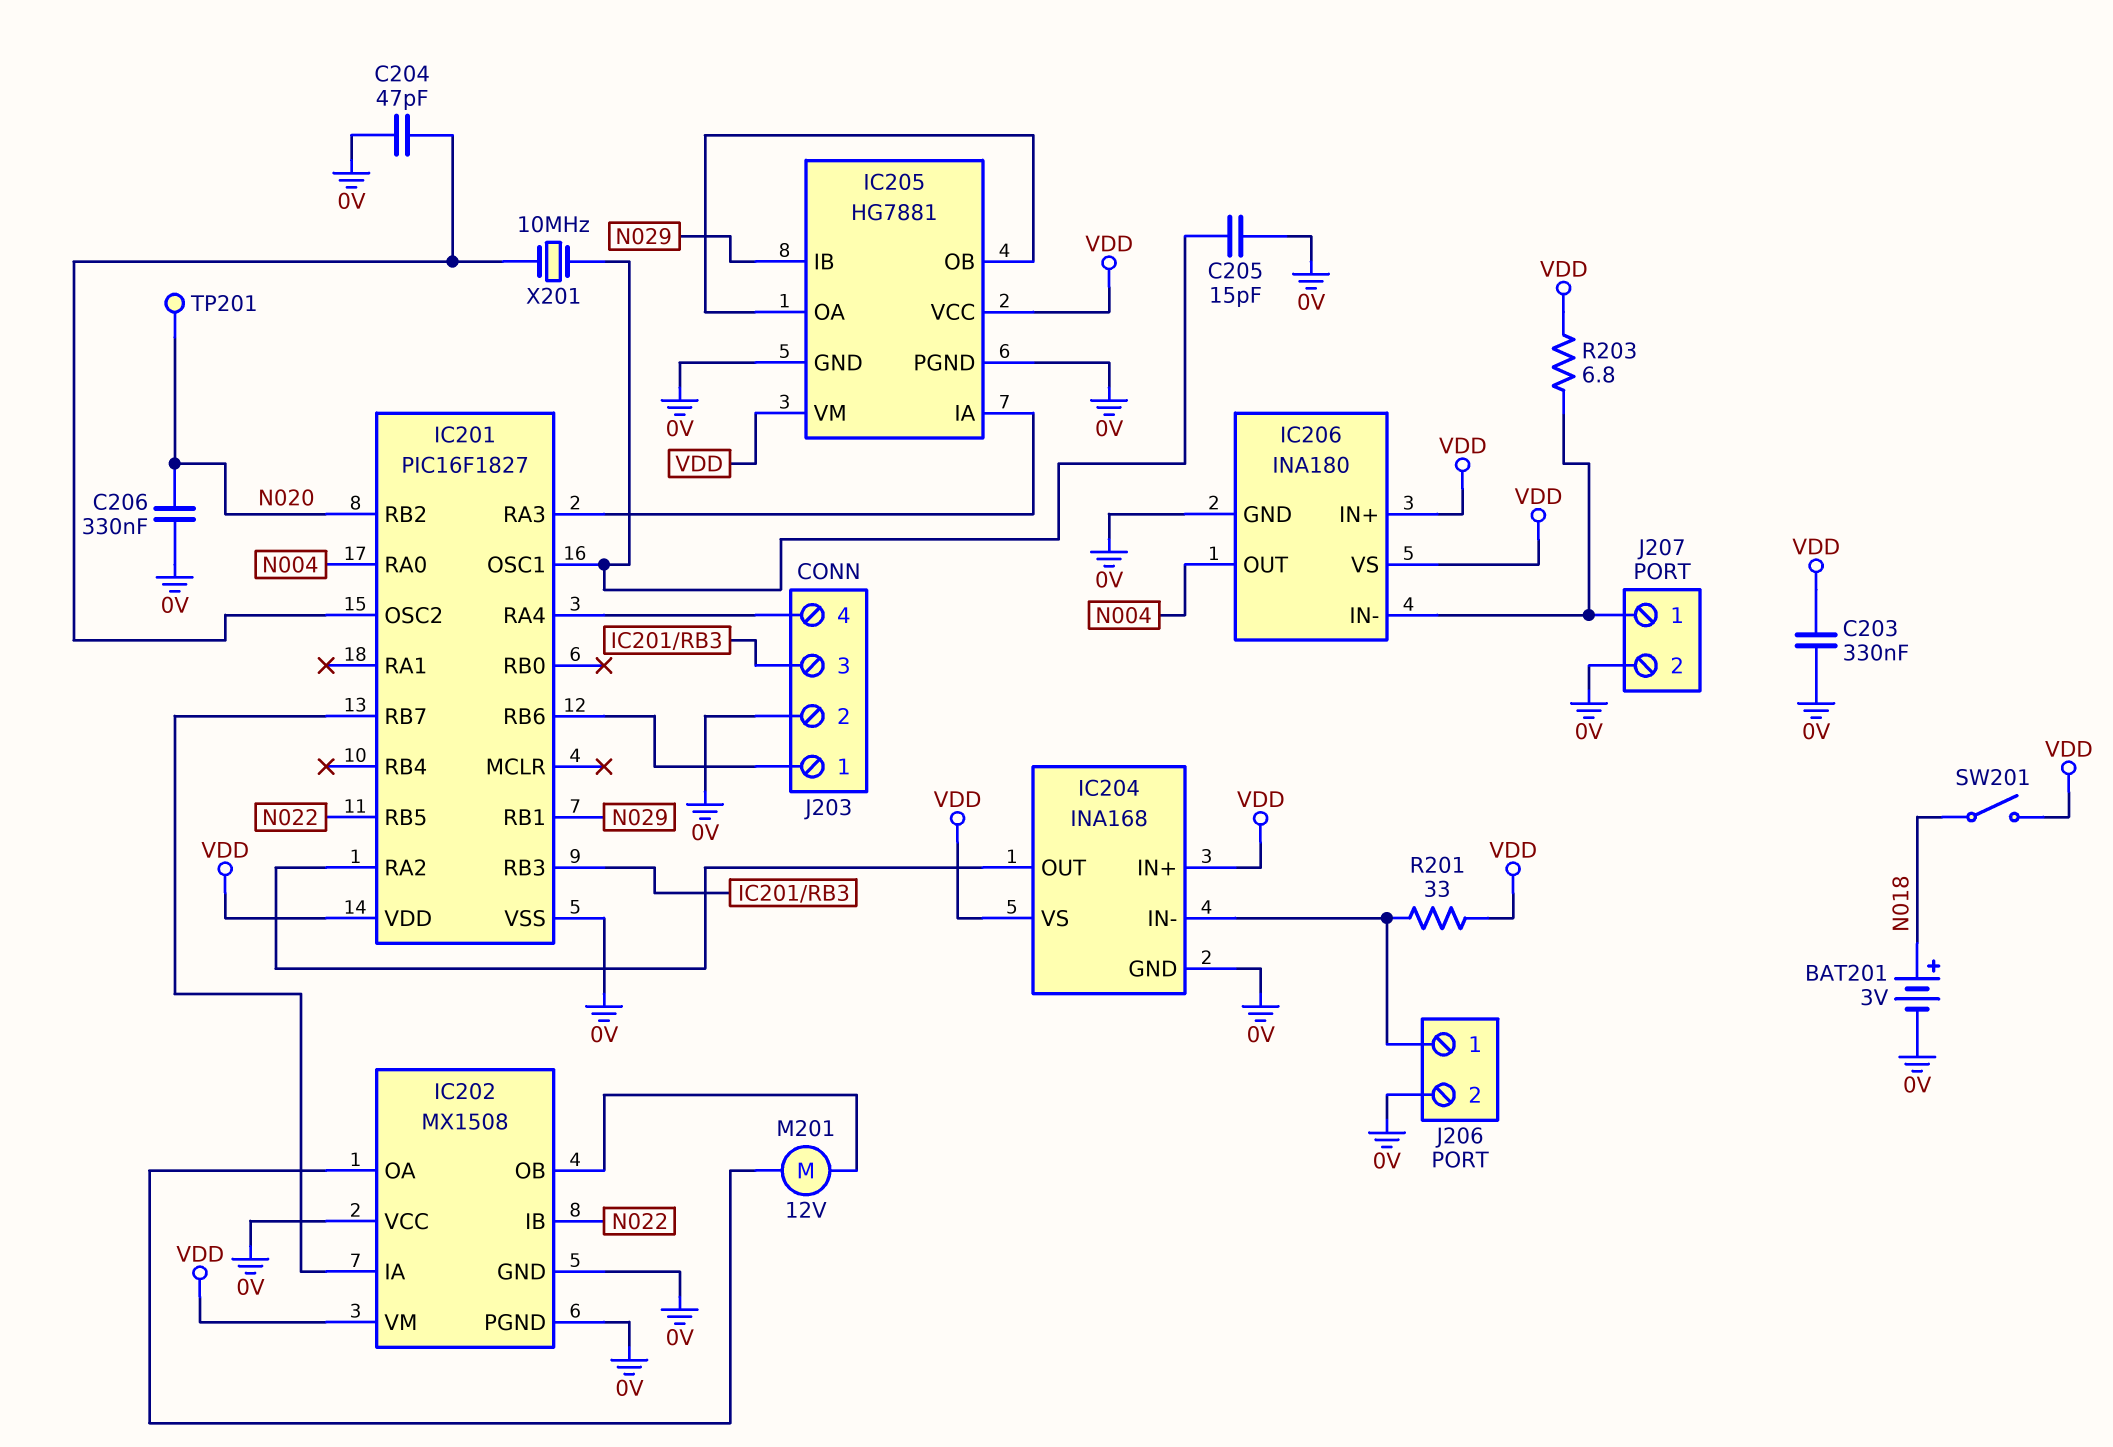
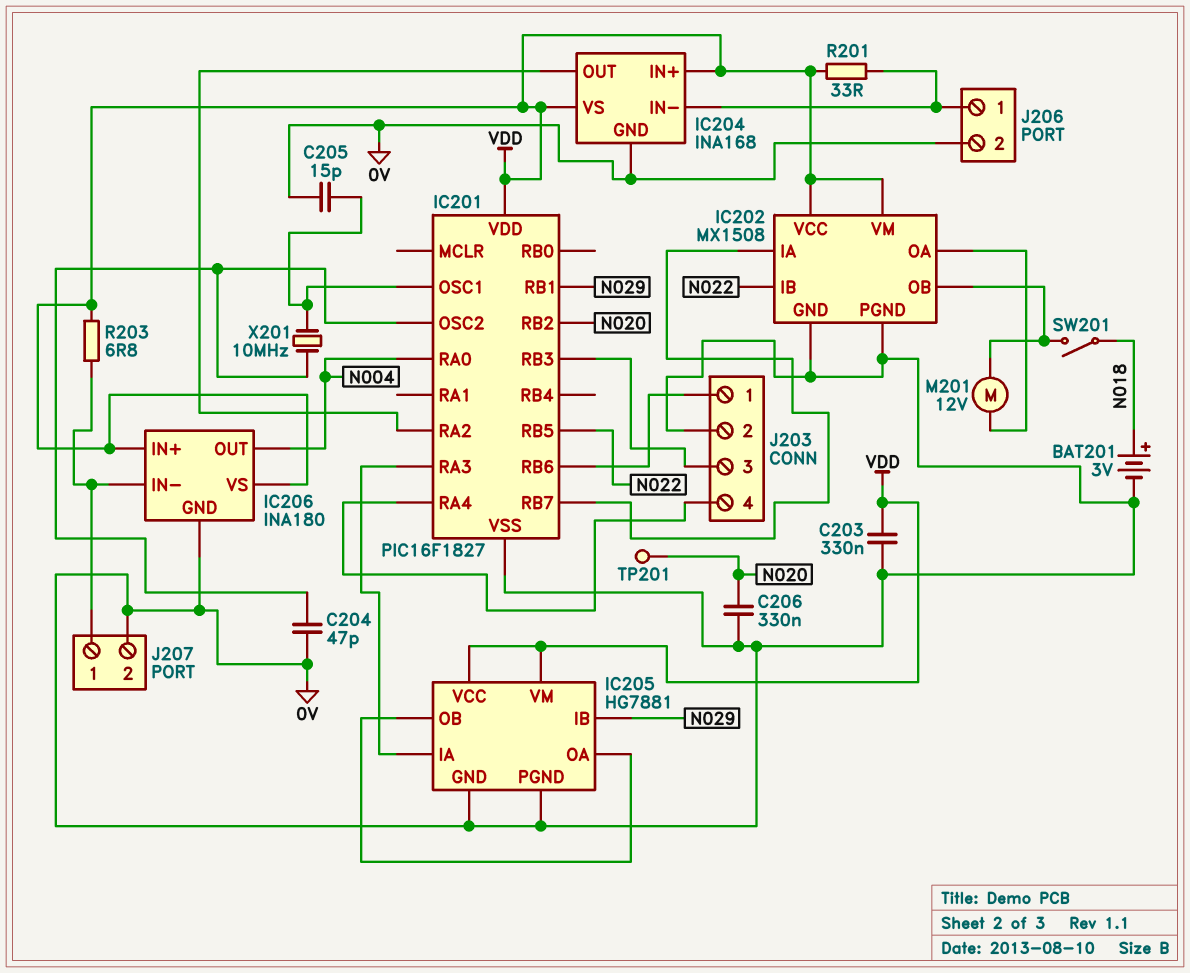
IC202 pin VCC: 0V -> VDD
SW201: switch (N018, VDD) -> switch (IC202/OB, N018)

